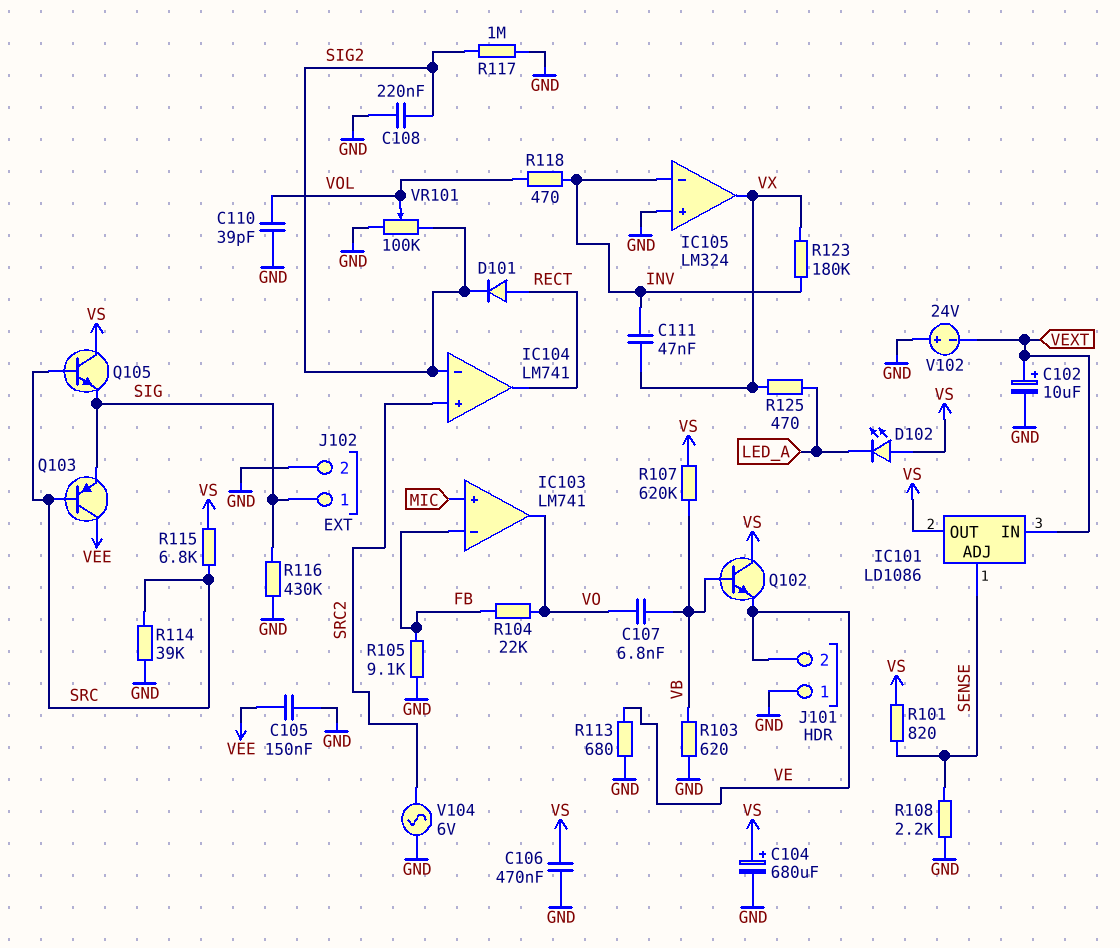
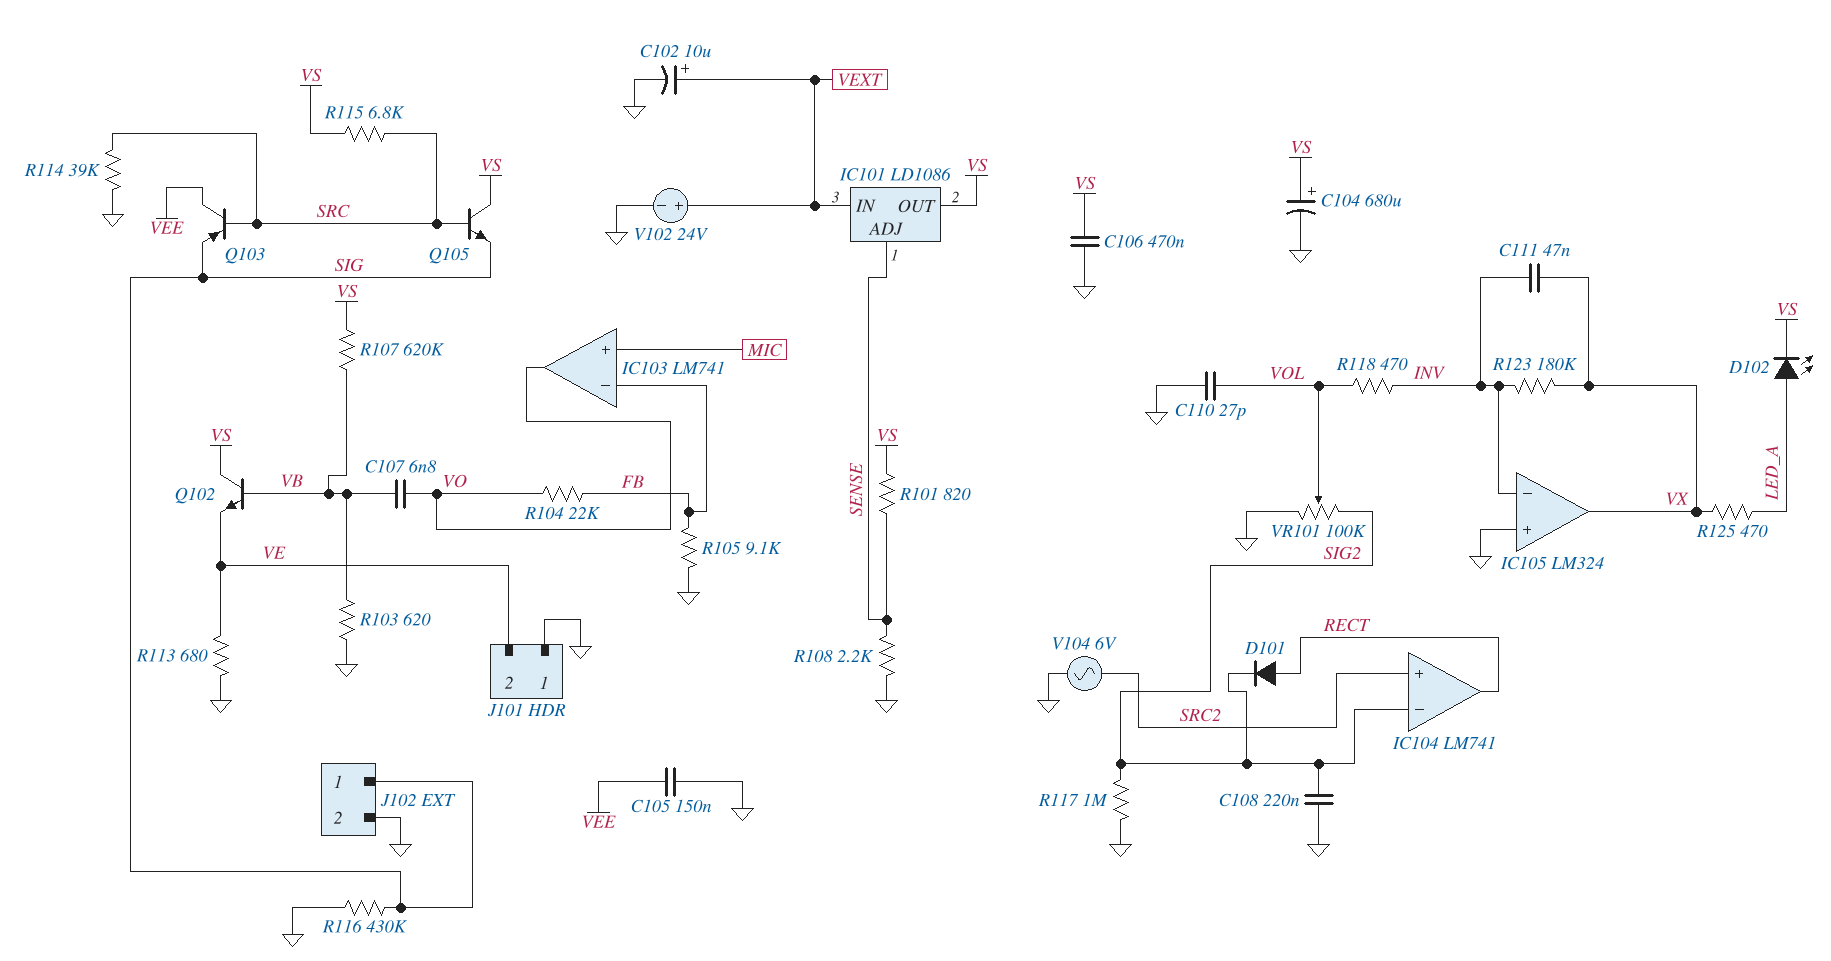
C110: 39pF (GND, VOL) -> 27pF (GND, VOL)
D102: LED (A VS, K LED_A) -> LED (A LED_A, K VS)
V102: 24V (plus GND, minus VEXT) -> 24V (plus VEXT, minus GND)

